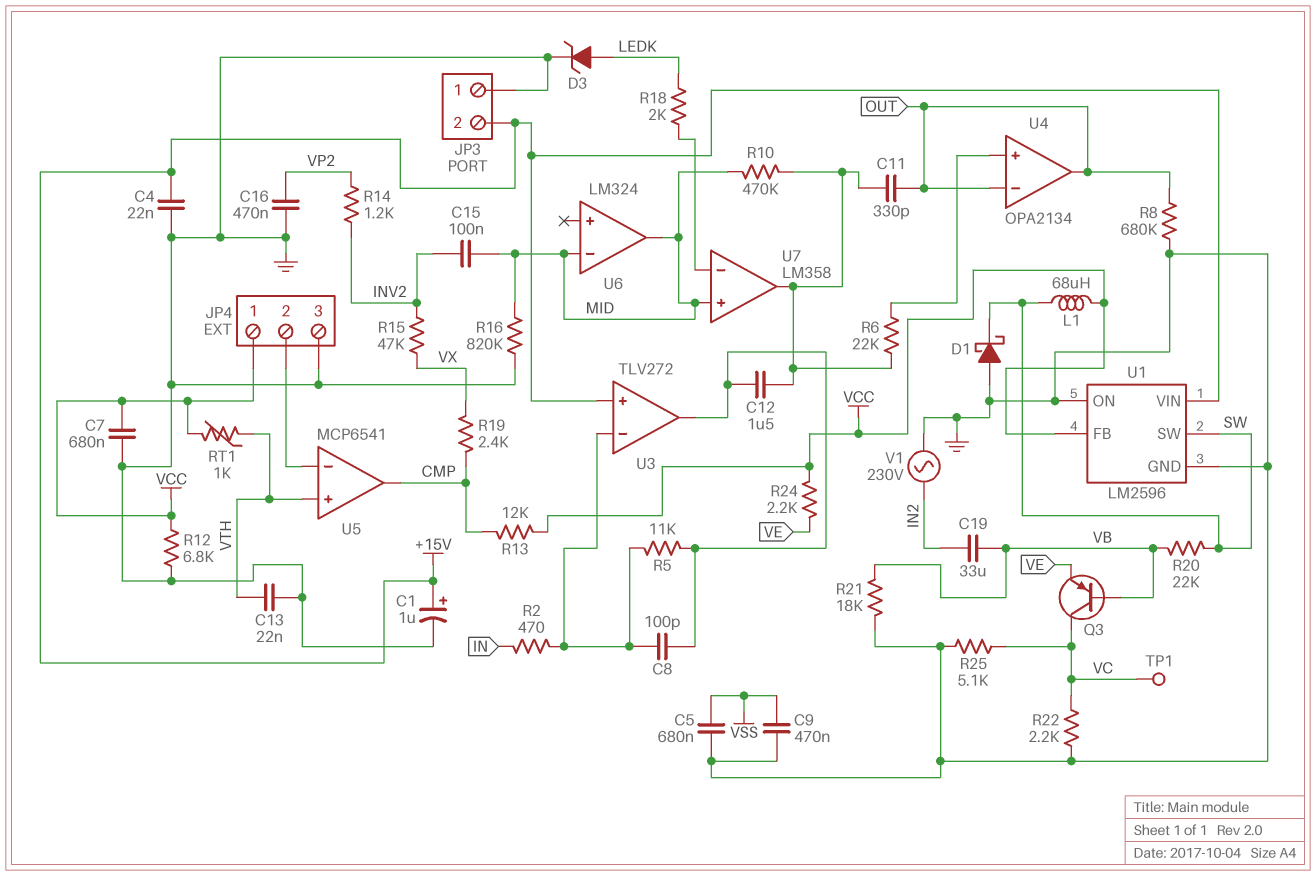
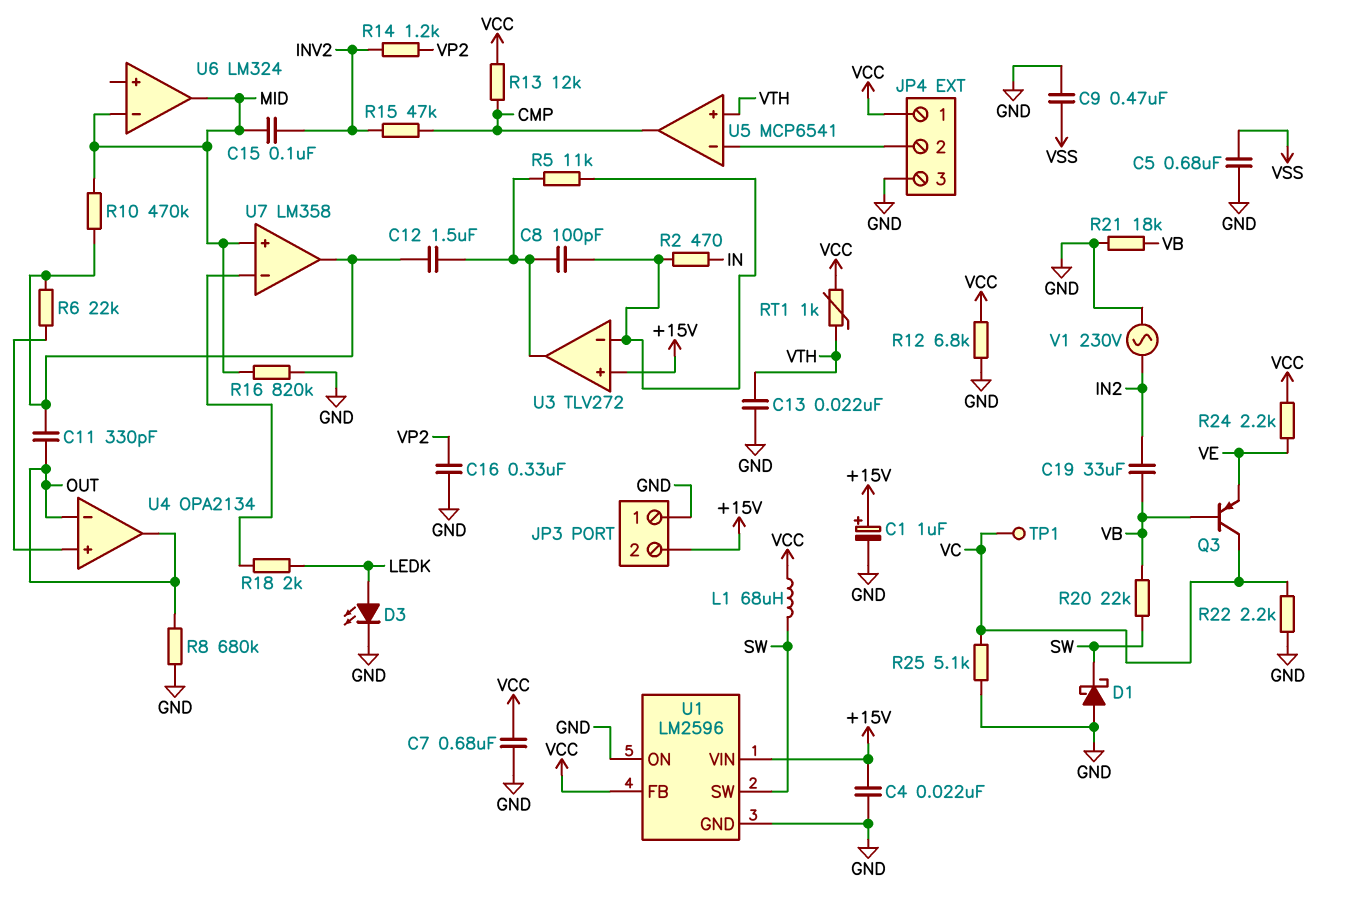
C16: 470nF (GND, VP2) -> 330nF (GND, VP2)
D3: zener (A LEDK, K GND) -> LED (A LEDK, K GND)
R15: 47k (INV2, VX) -> 47k (CMP, INV2)
R19: 2.4k (CMP, VX) -> none

